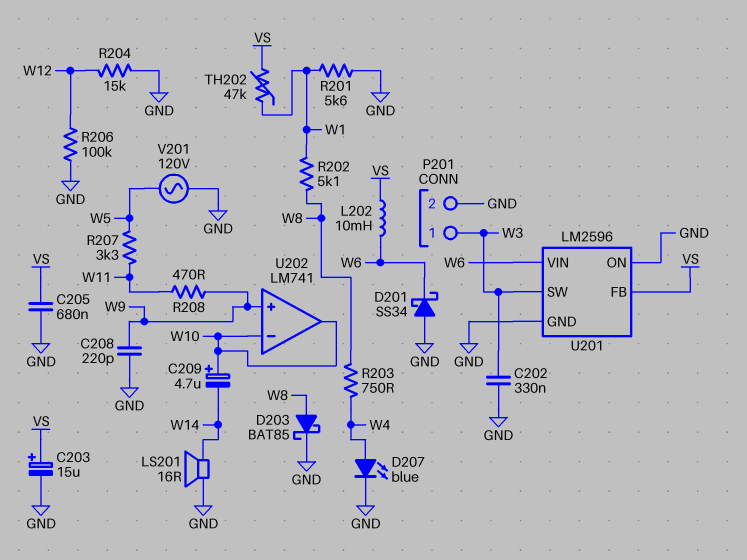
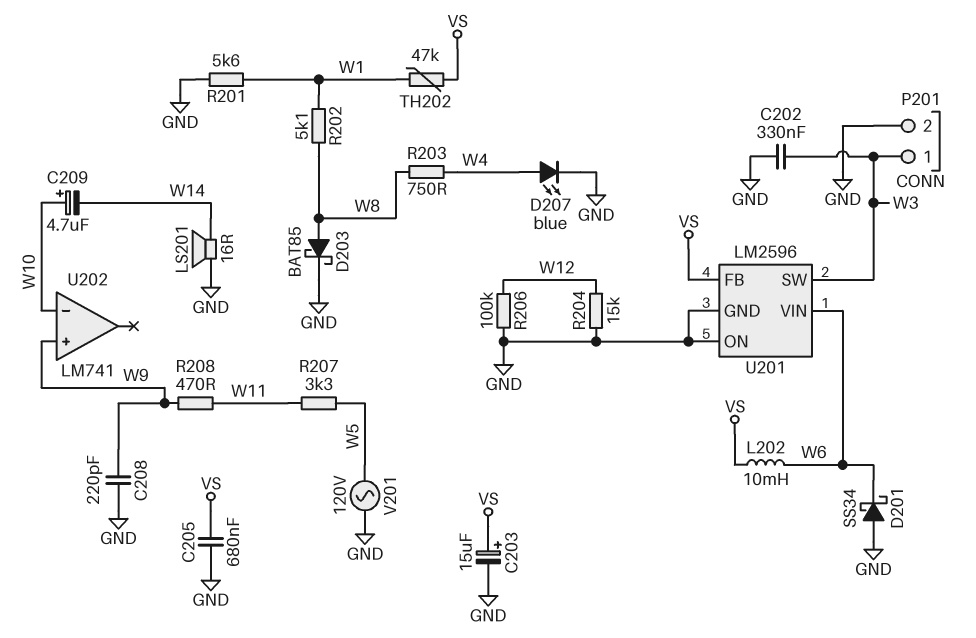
U202 pin out: W10 -> none

